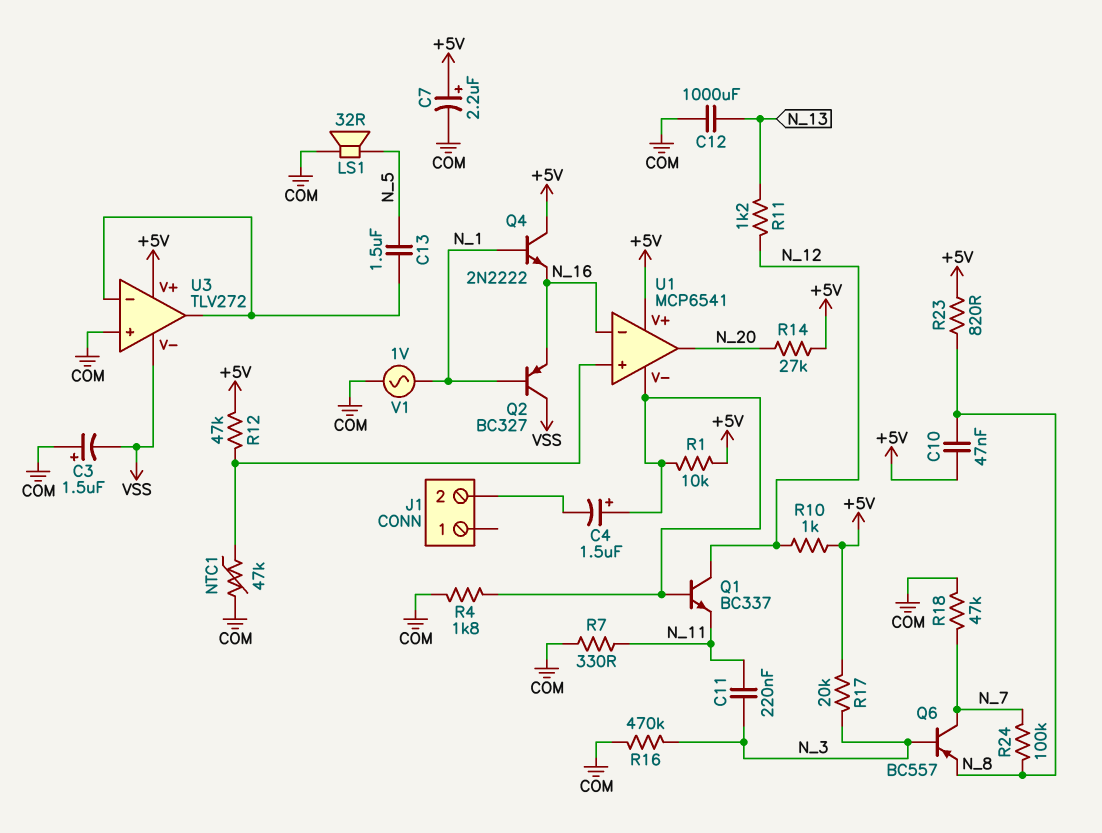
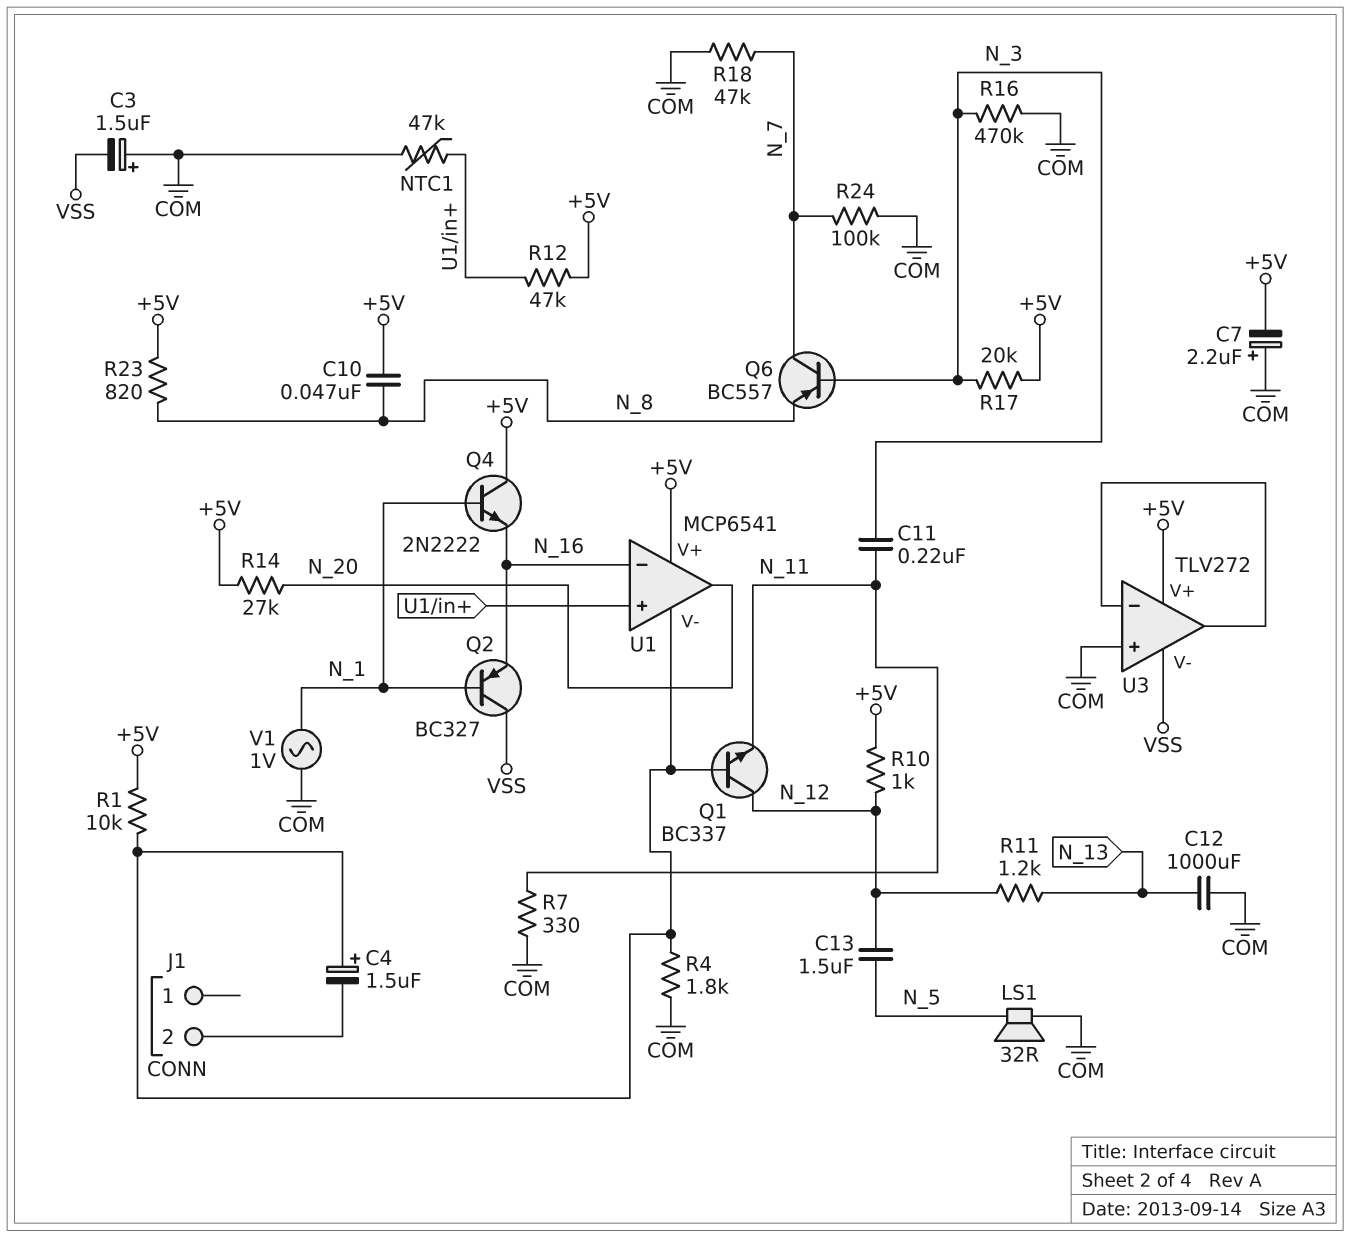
C7: 2.2uF (plus +5V, minus COM) -> 2.2uF (plus COM, minus +5V)
C13: 1.5uF (N_5, U3/in-) -> 1.5uF (N_5, N_12)
R24: 100k (N_7, N_8) -> 100k (COM, N_7)

